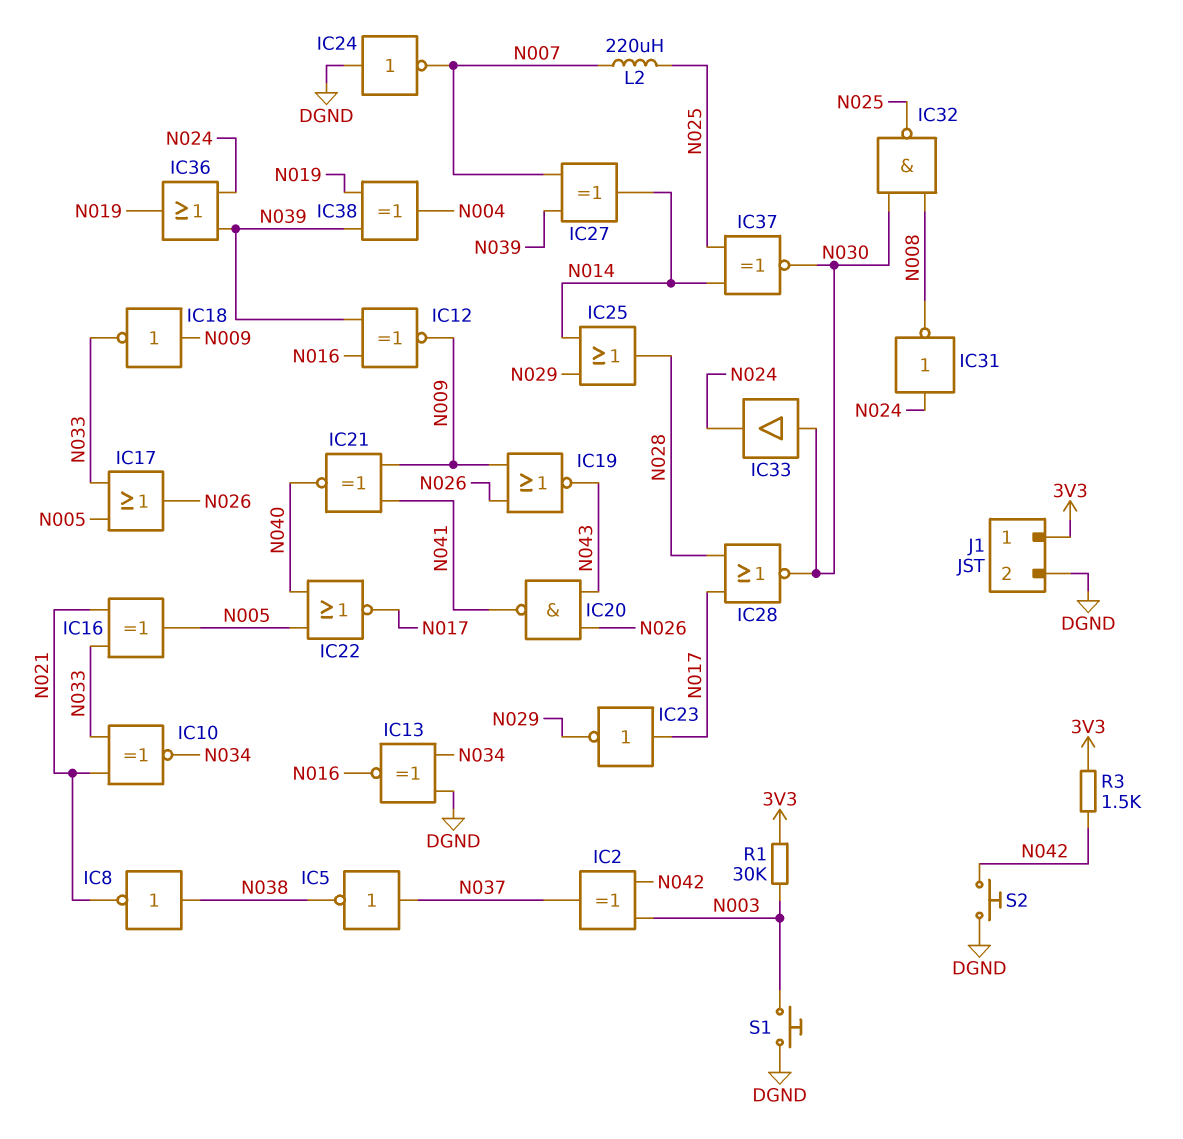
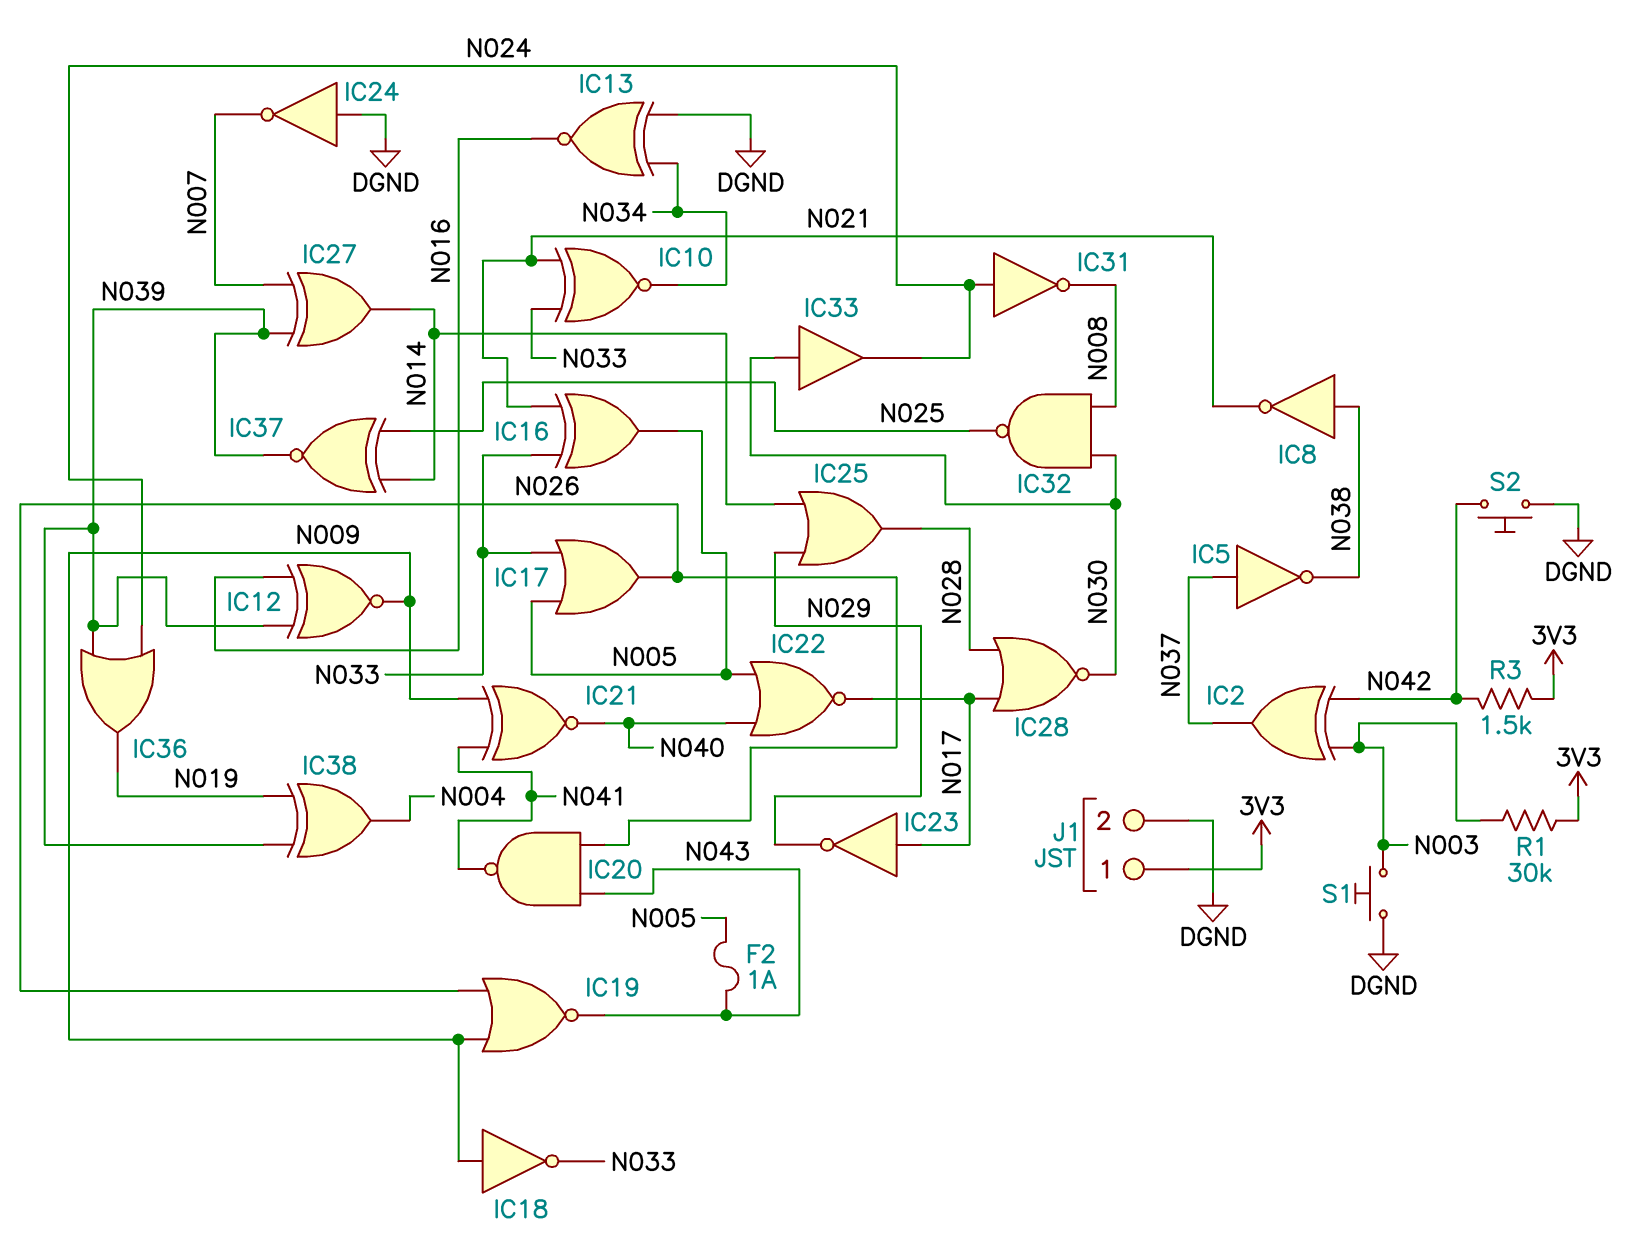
F2: none -> 1A (N005, N043)
IC37: XNOR (in N014, in N025, out N030) -> XNOR (in N014, in N025, out N039)
L2: 220uH (N007, N025) -> none

